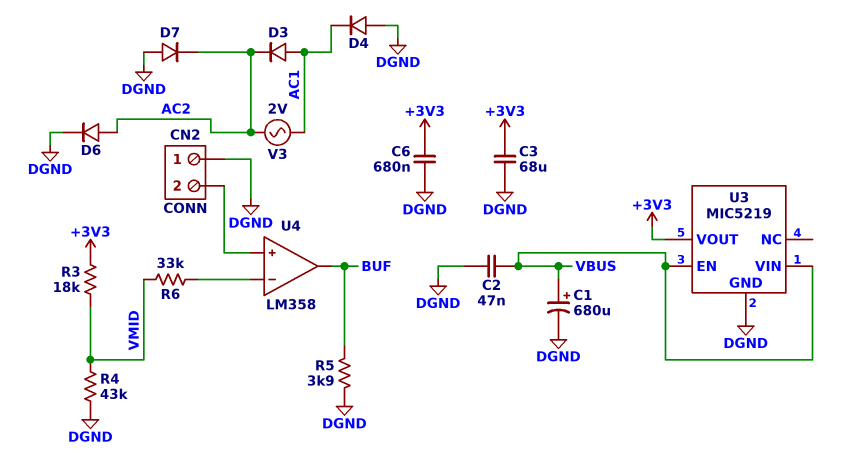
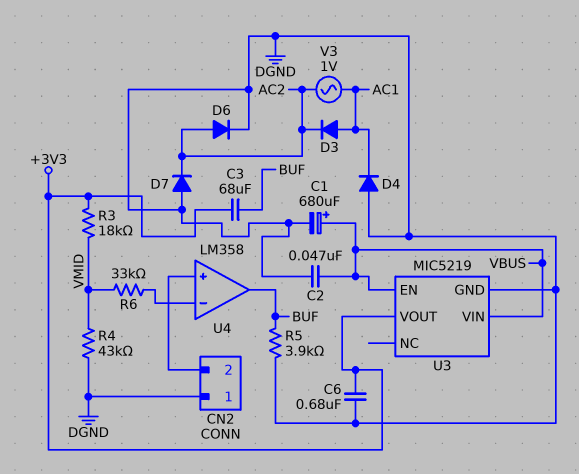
C3: 68uF (+3V3, DGND) -> 68uF (+3V3, BUF)
V3: AC 2V (AC1, AC2) -> AC 1V (AC1, AC2)

